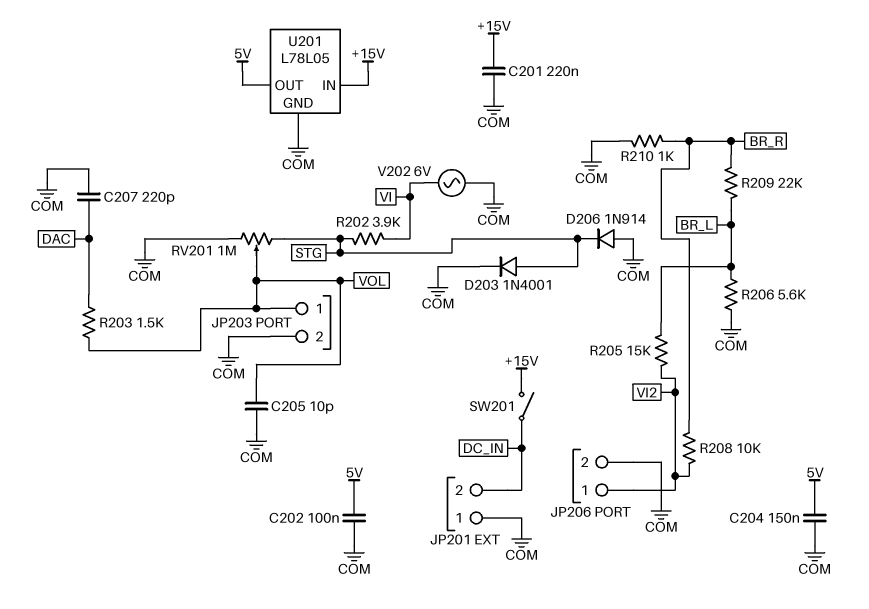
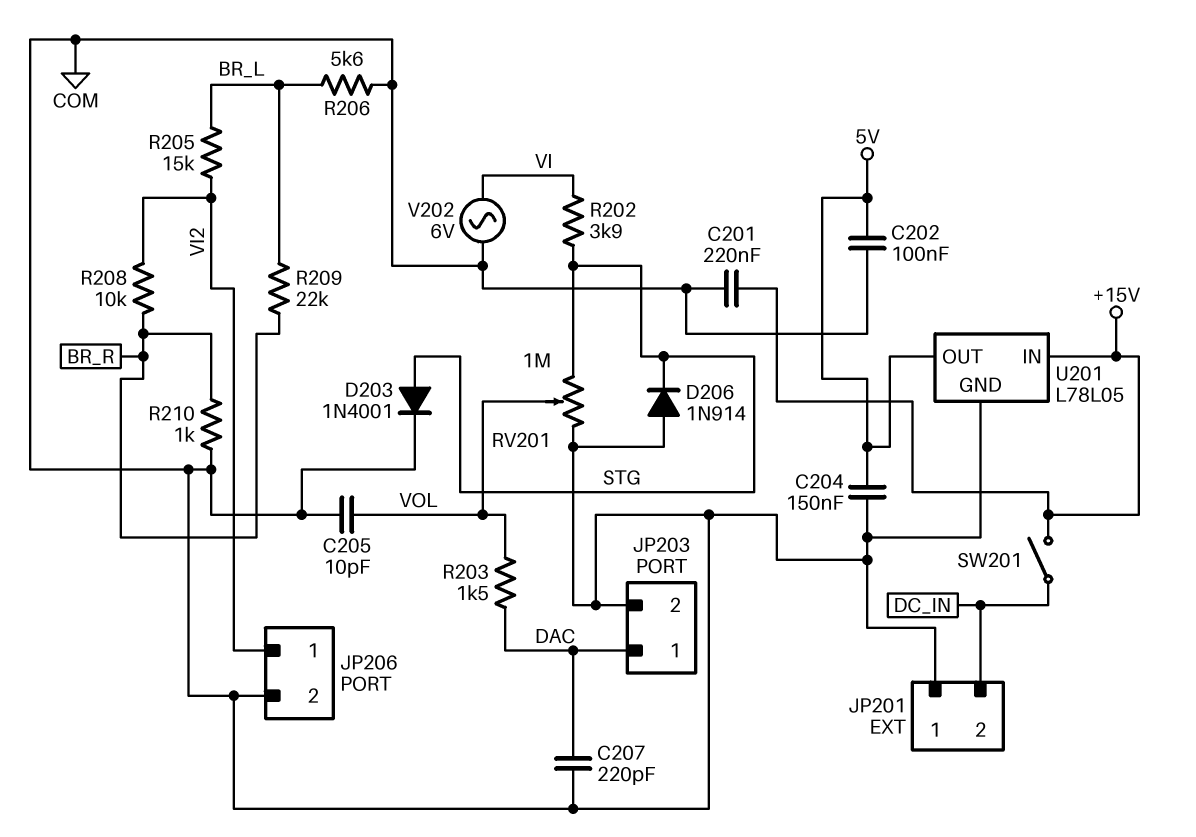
JP203 pin 1: VOL -> DAC

